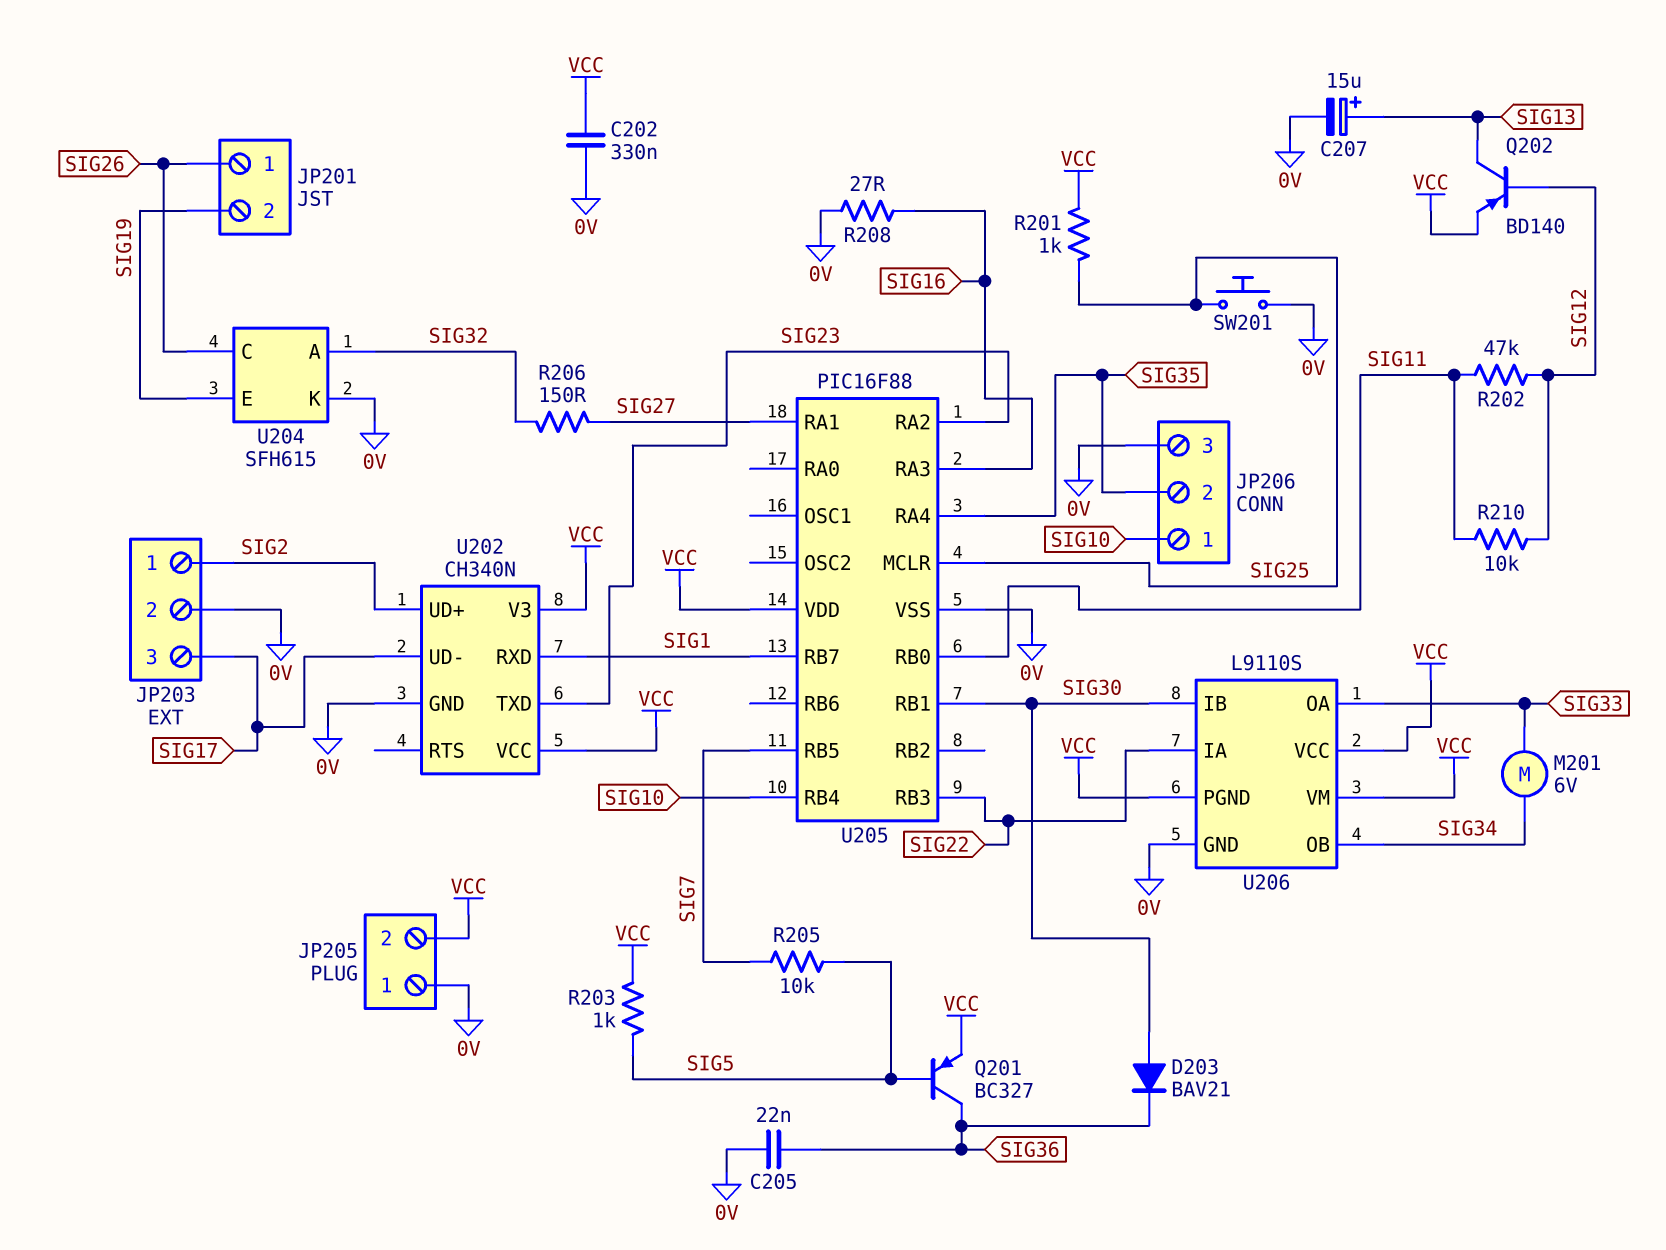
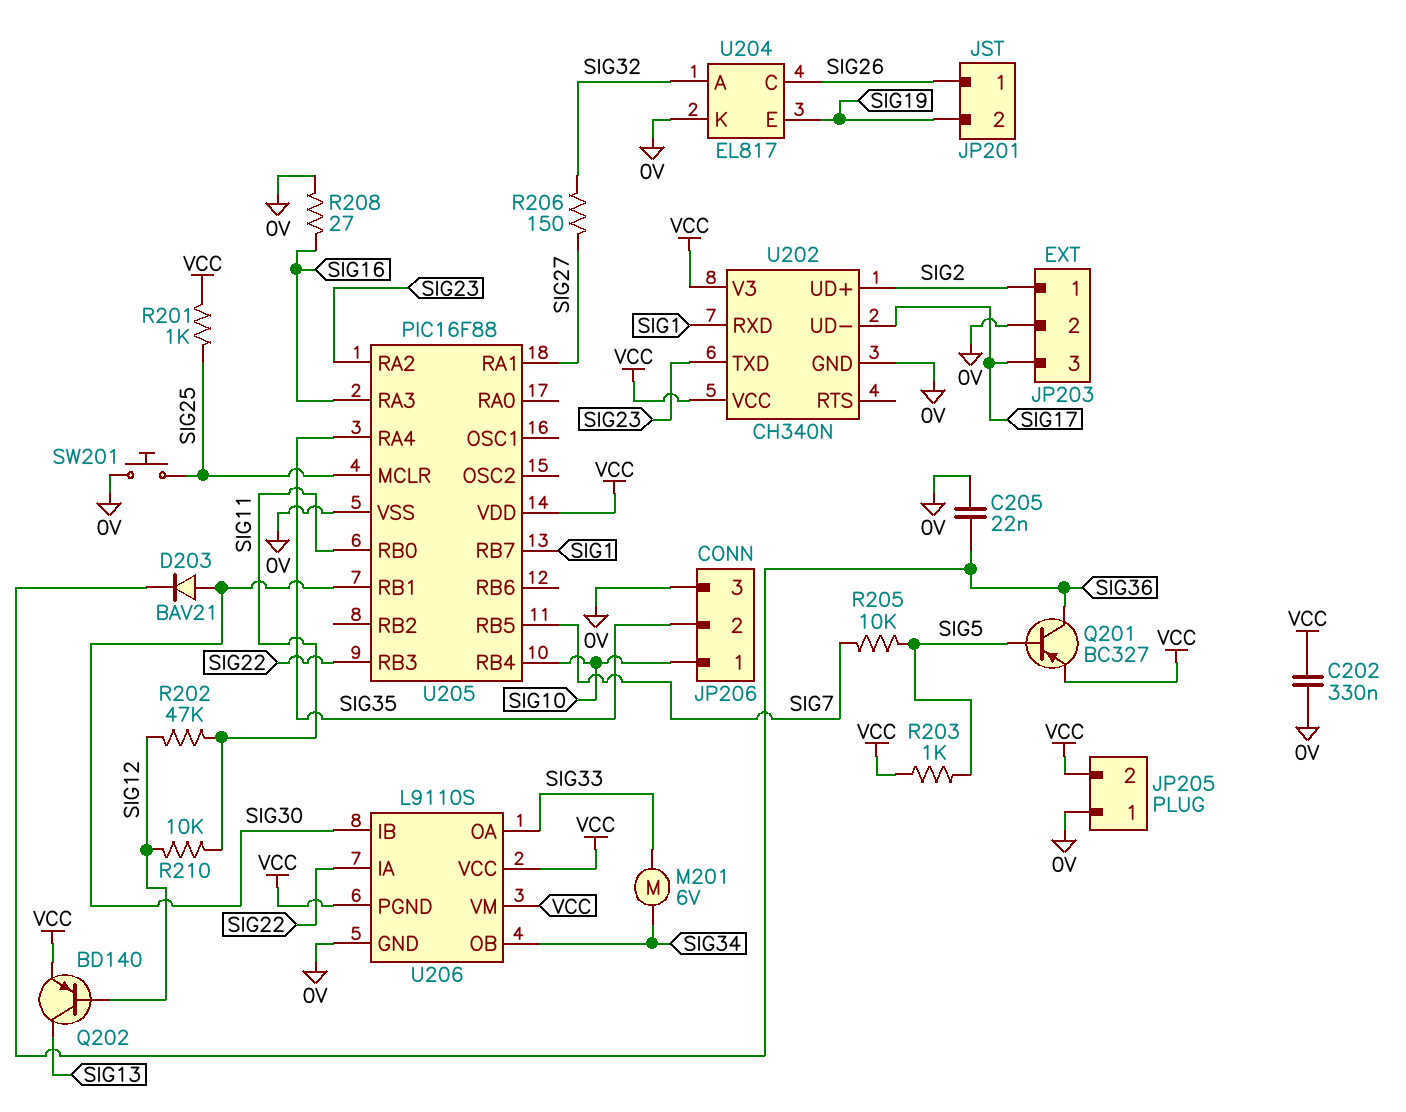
C207: 15uF (plus SIG13, minus 0V) -> none
U204: SFH615 -> EL817

